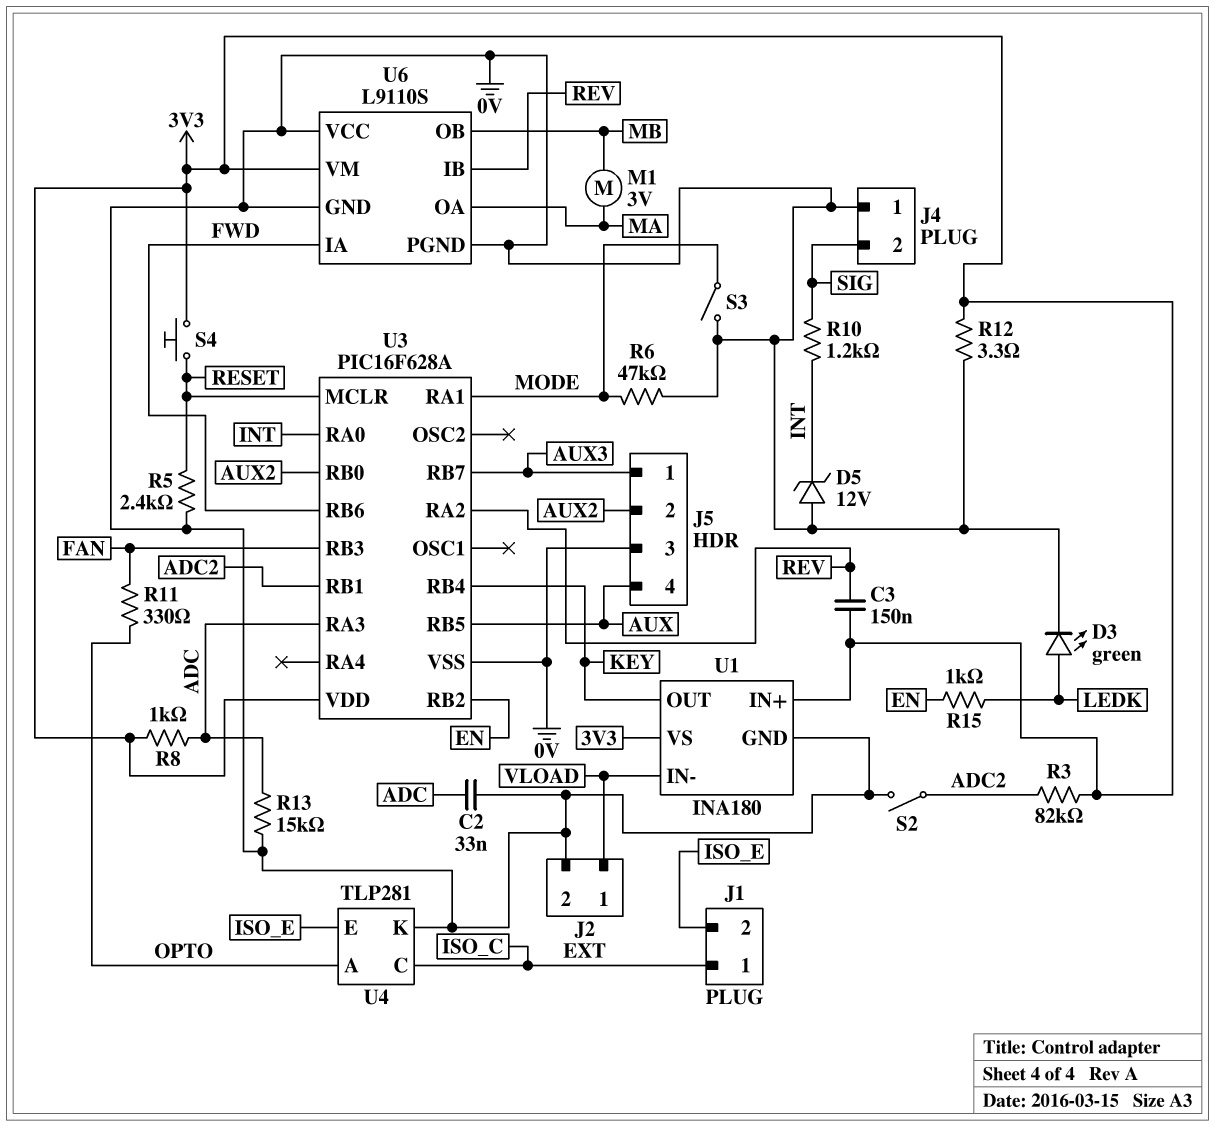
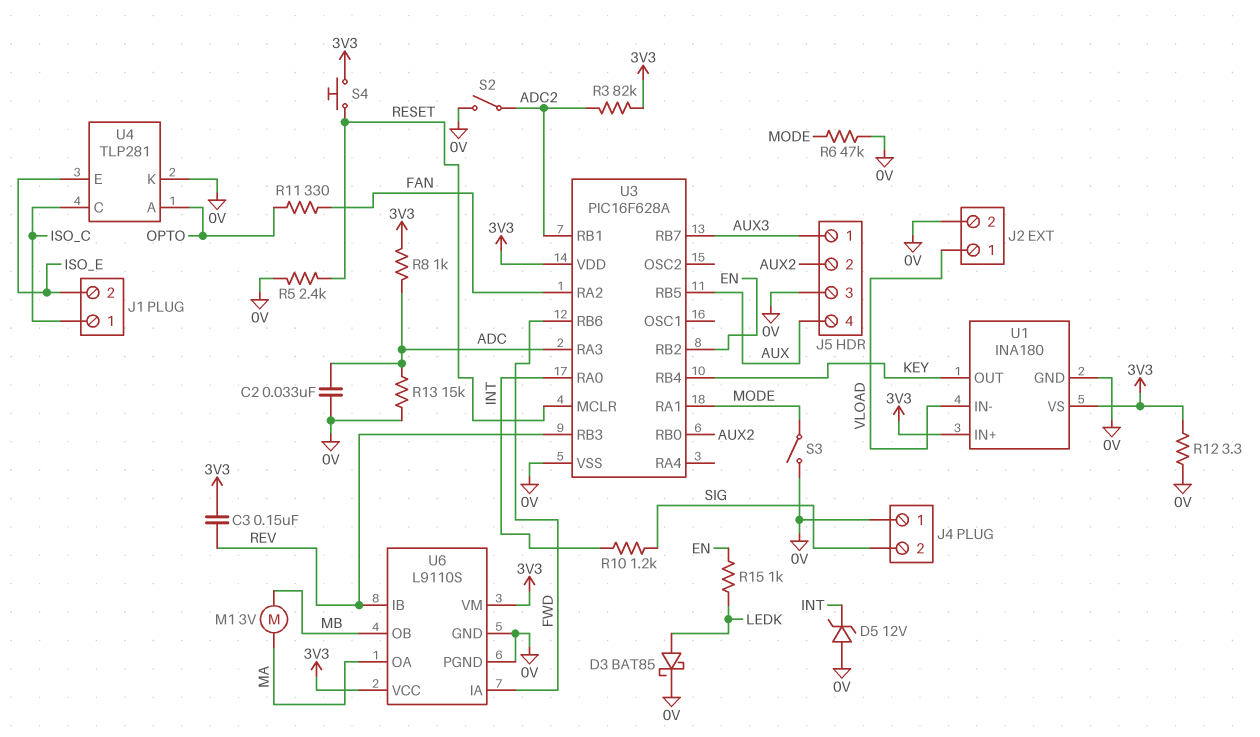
D3: LED green (A LEDK, K 0V) -> schottky BAT85 (A LEDK, K 0V)
U3 pin RA2: REV -> FAN
U3 pin RB3: FAN -> REV
U6 pin VCC: 0V -> 3V3

